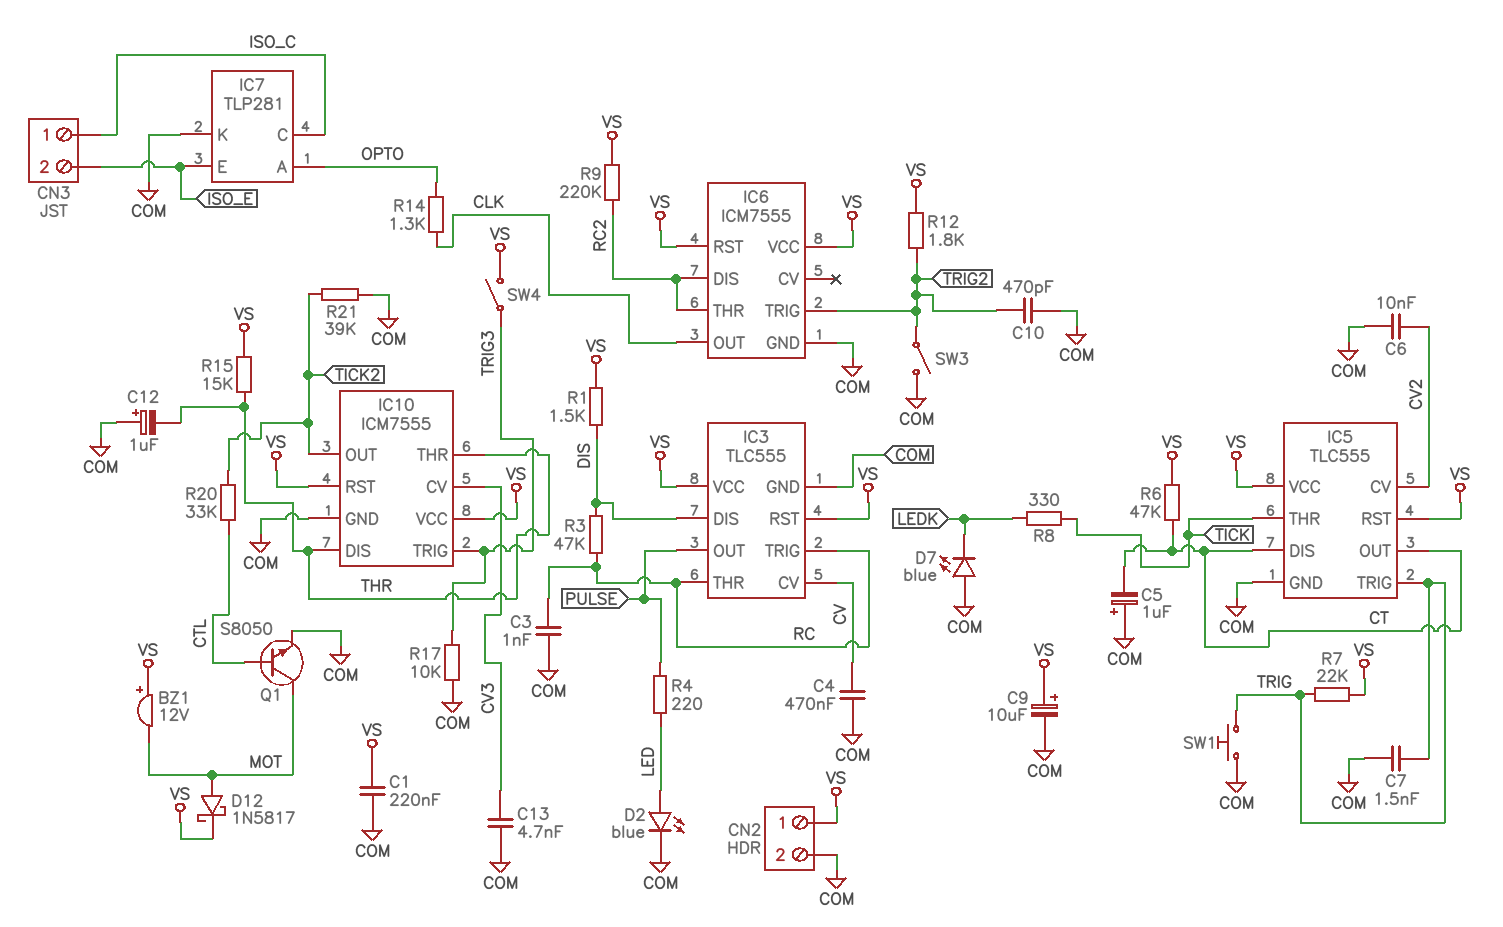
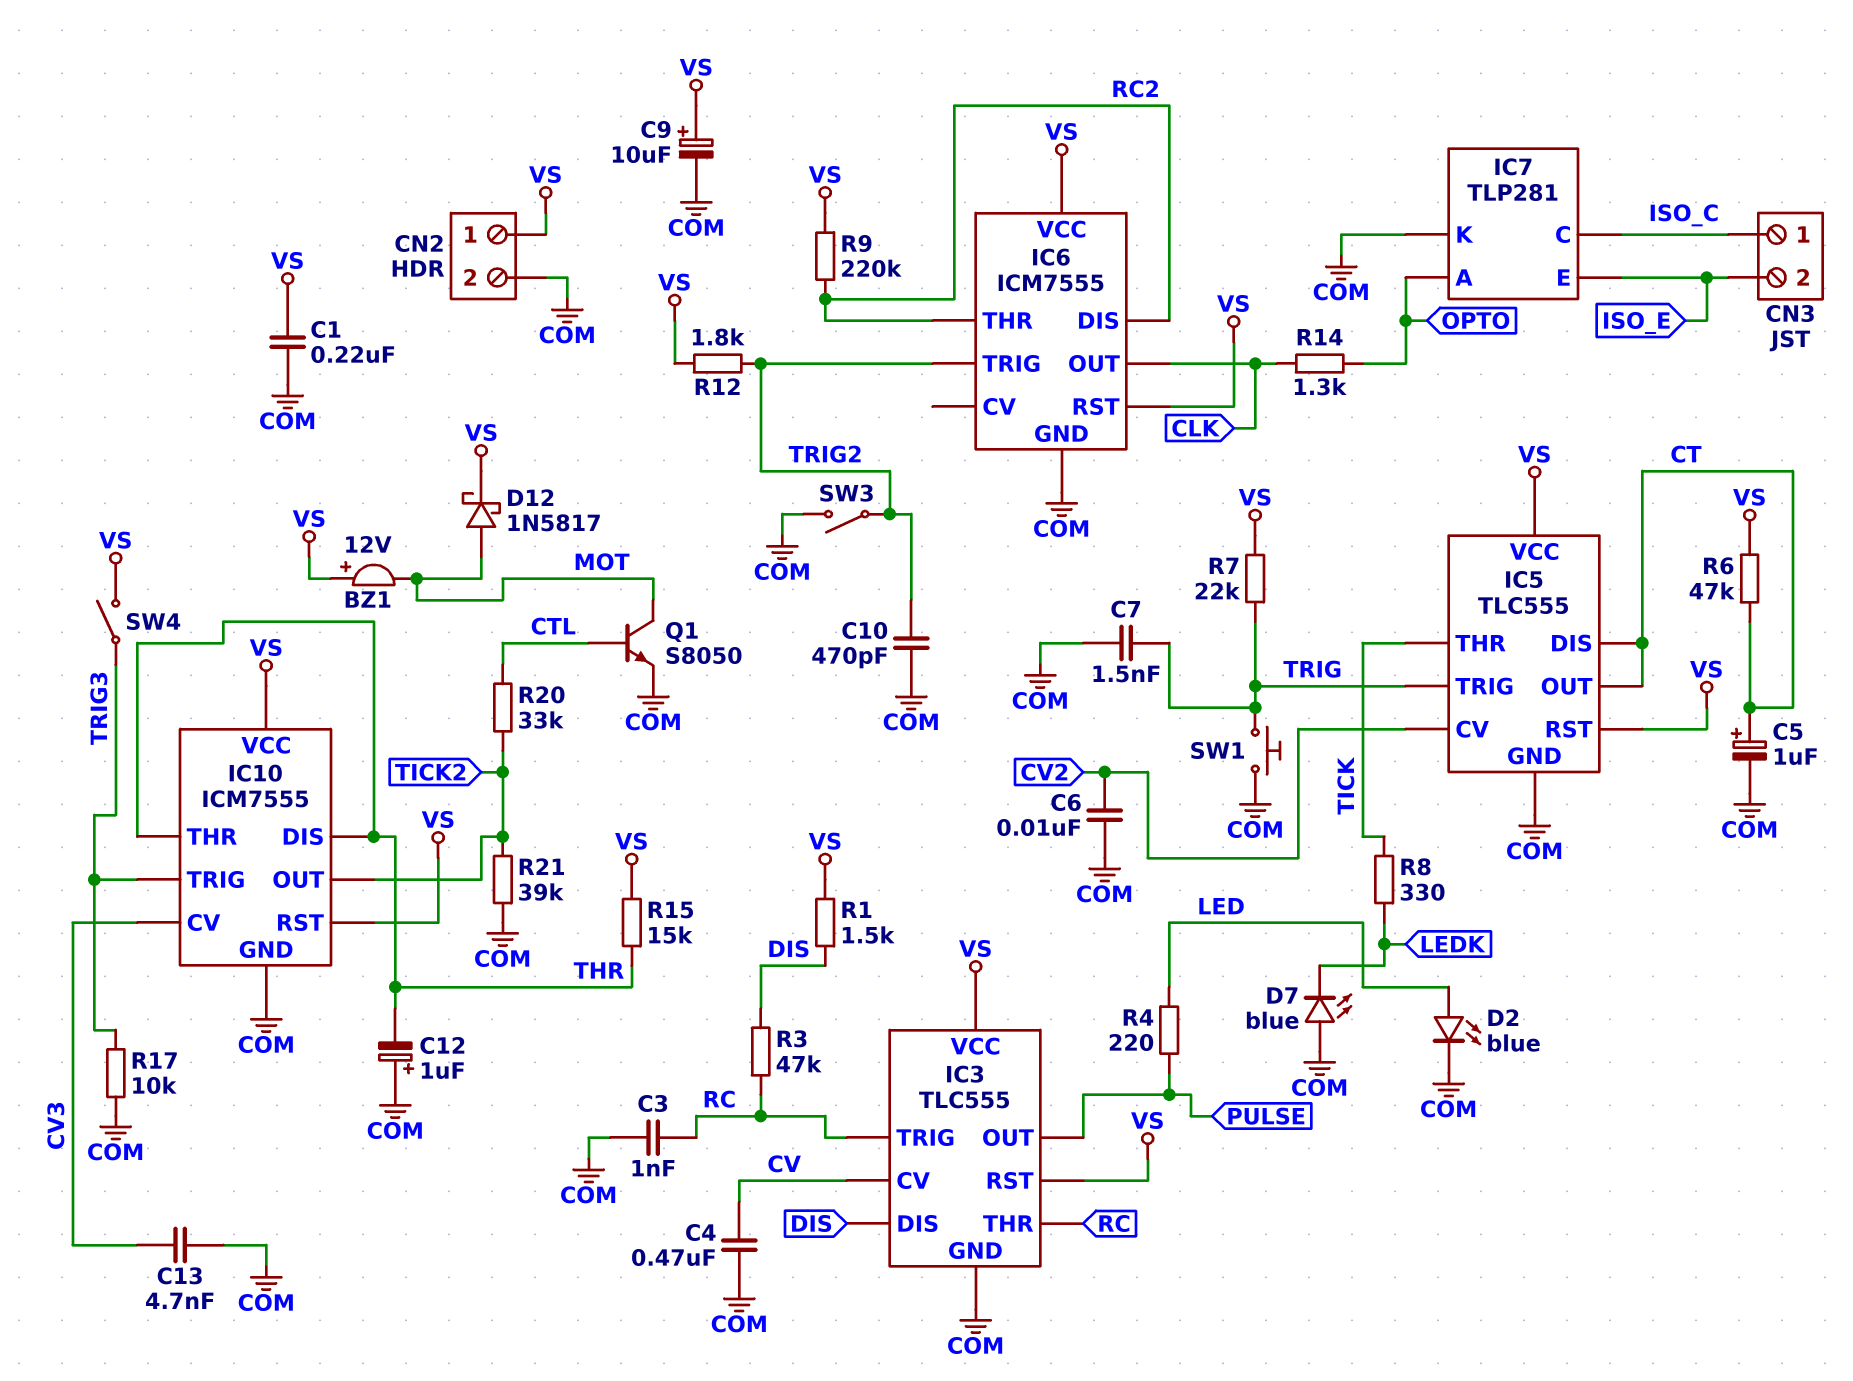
C5: 1uF (plus COM, minus CT) -> 1uF (plus CT, minus COM)

